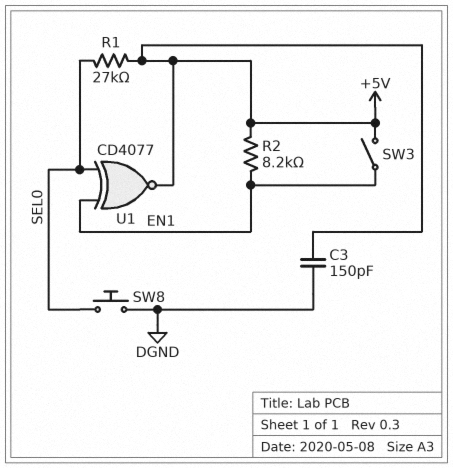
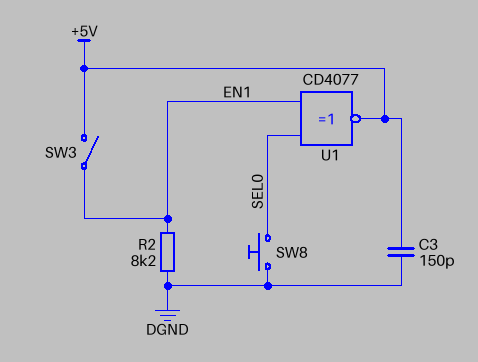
R1: 27k (+5V, SEL0) -> none
R2: 8.2k (+5V, EN1) -> 8.2k (DGND, EN1)

